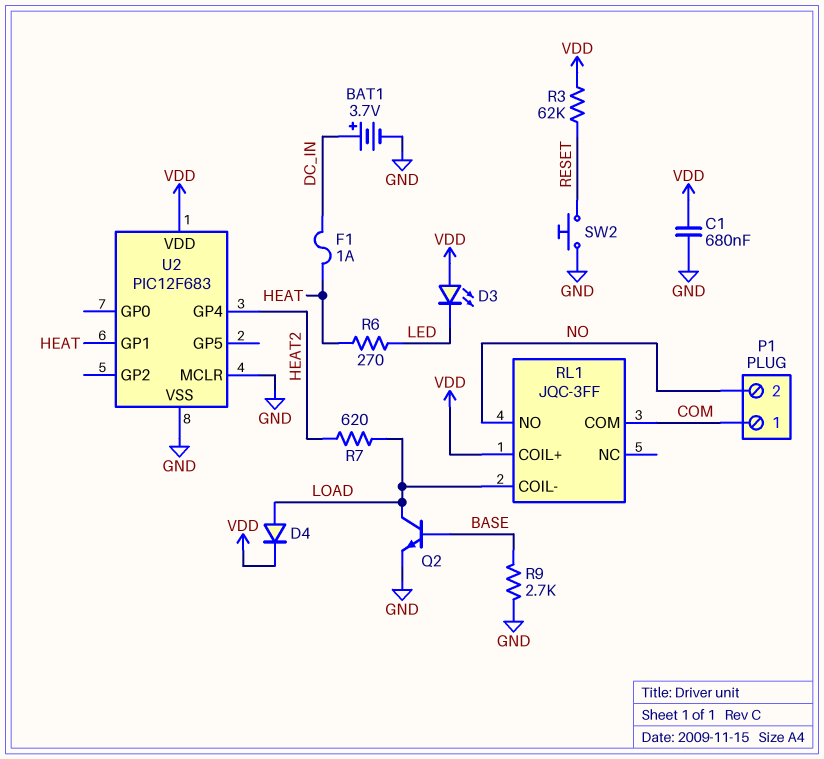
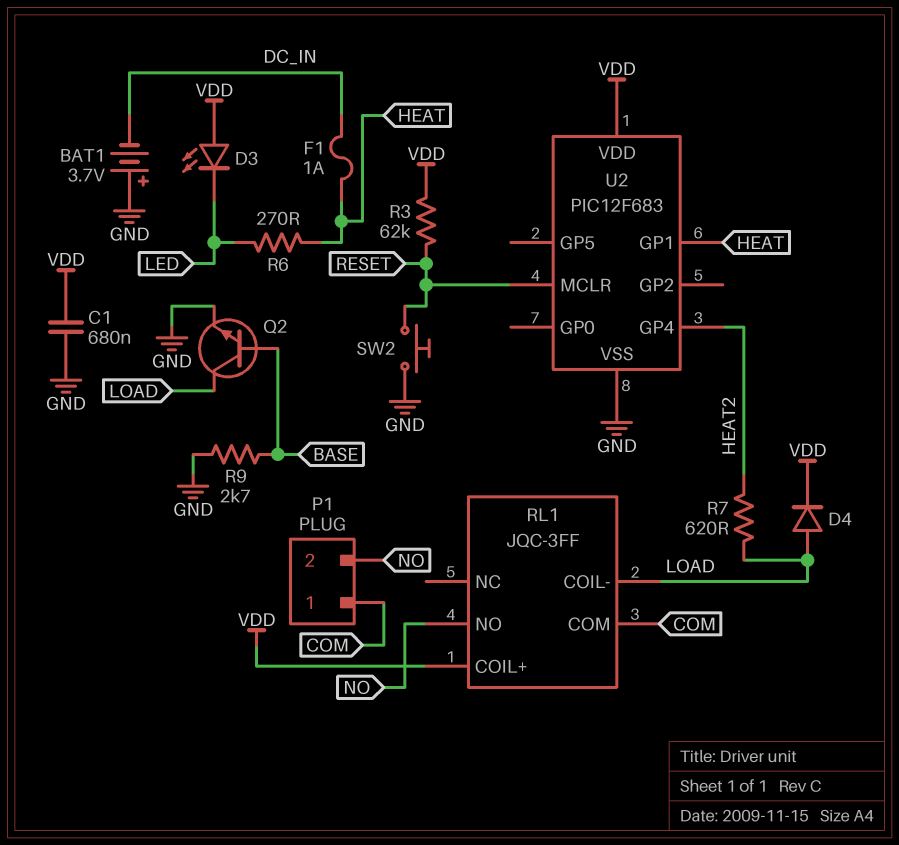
BAT1: 3.7V (plus DC_IN, minus GND) -> 3.7V (plus GND, minus DC_IN)
U2 pin MCLR: GND -> RESET

